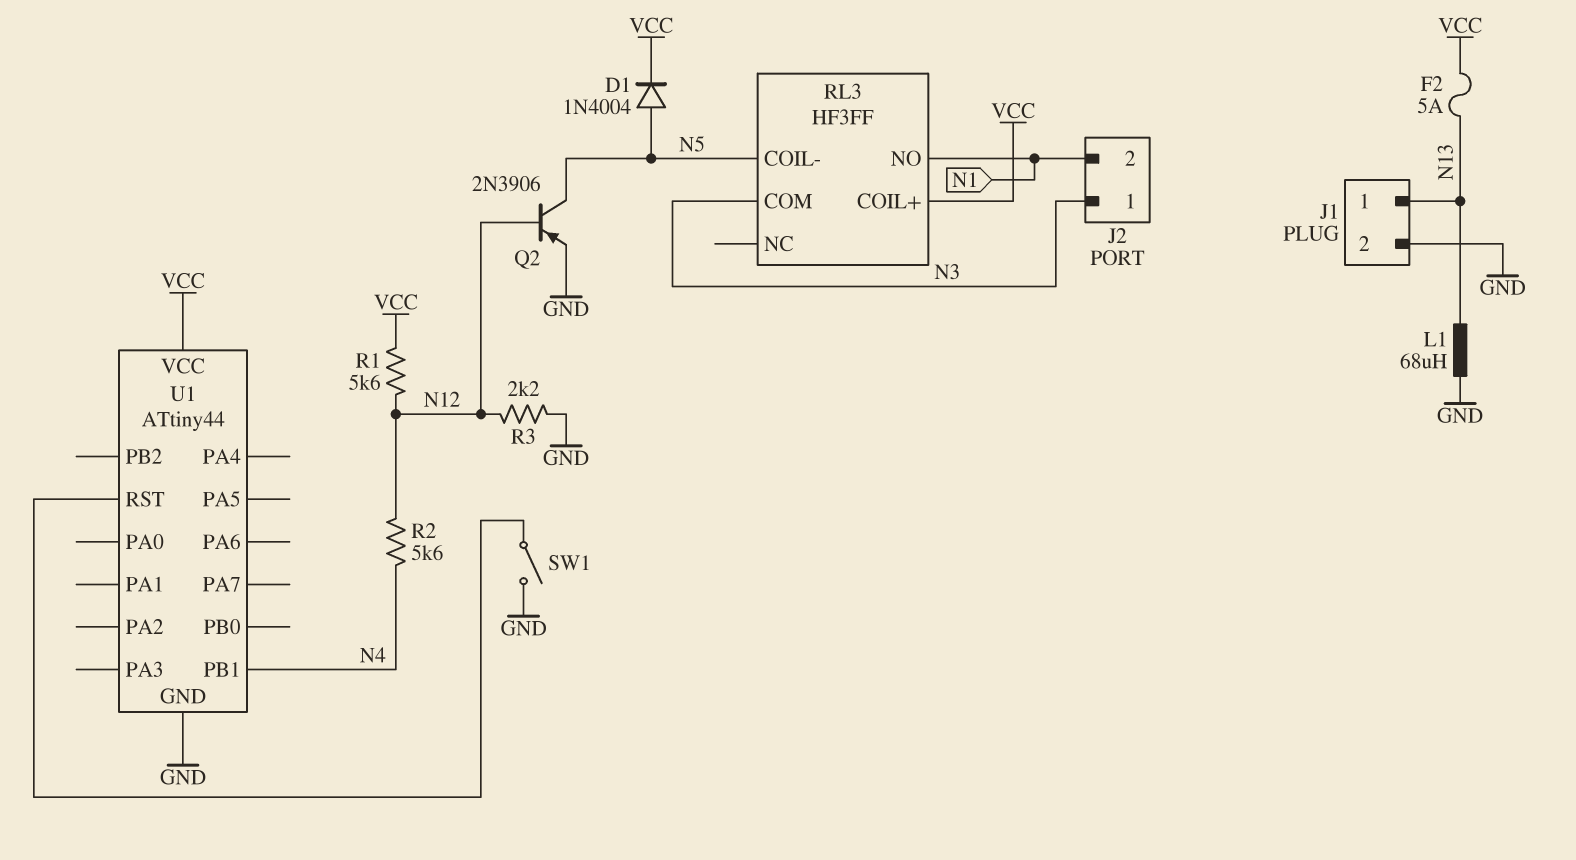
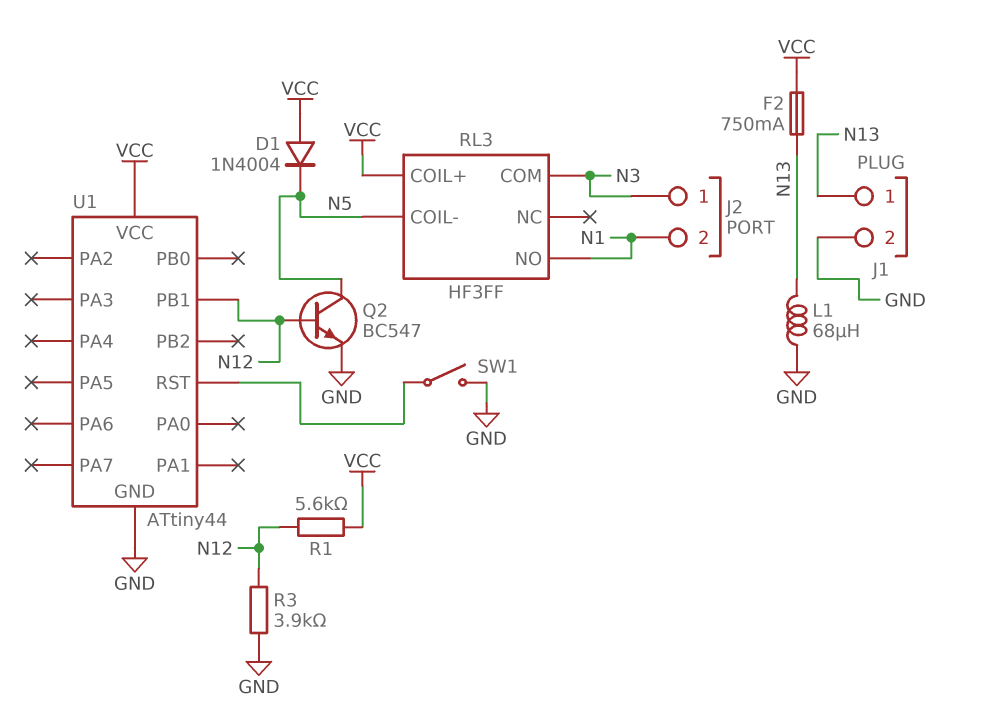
D1: diode 1N4004 (A N5, K VCC) -> diode 1N4004 (A VCC, K N5)
F2: 5A (N13, VCC) -> 750mA (N13, VCC)
Q2: PNP 2N3906 (B N12, C N5, E GND) -> NPN BC547 (B N12, C N5, E GND)
R2: 5.6k (N4, N12) -> none
R3: 2.2k (GND, N12) -> 3.9k (GND, N12)
U1 pin PB1: N4 -> N12

